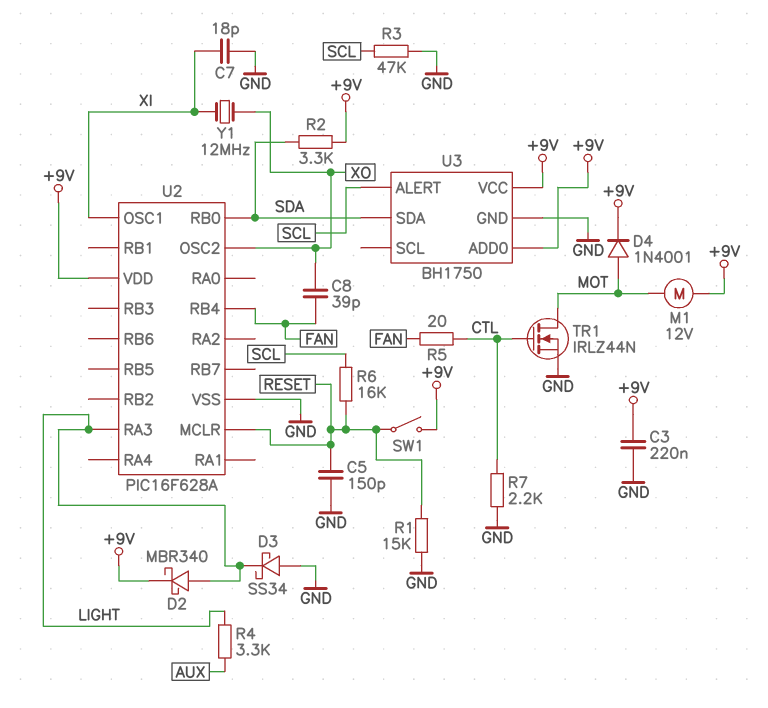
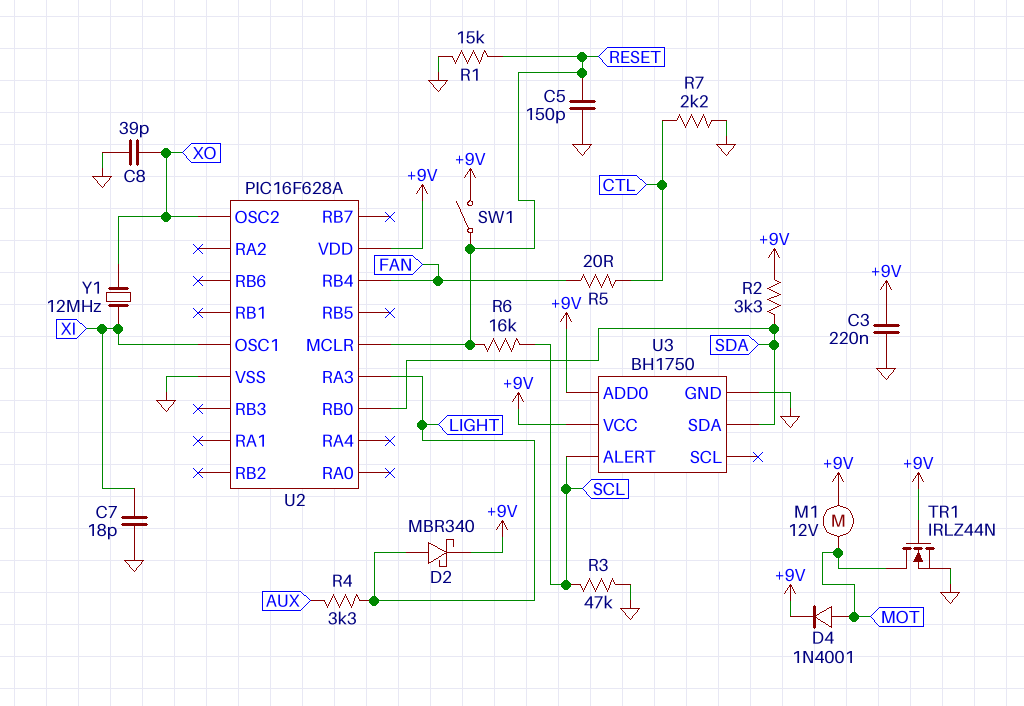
C8: 39pF (FAN, XO) -> 39pF (GND, XO)
D3: schottky SS34 (A GND, K LIGHT) -> none
TR1: NMOS IRLZ44N (G CTL, D MOT, S GND) -> NMOS IRLZ44N (G +9V, D MOT, S GND)

